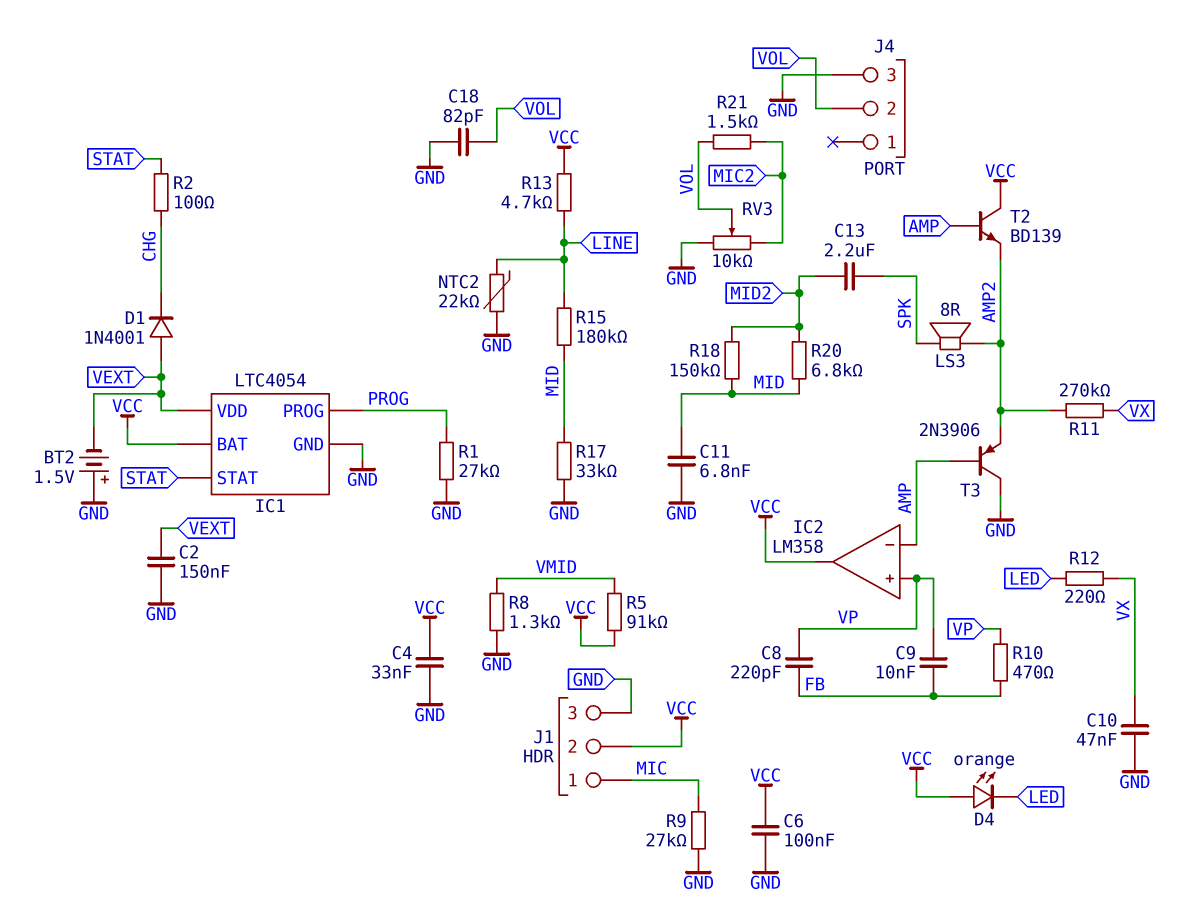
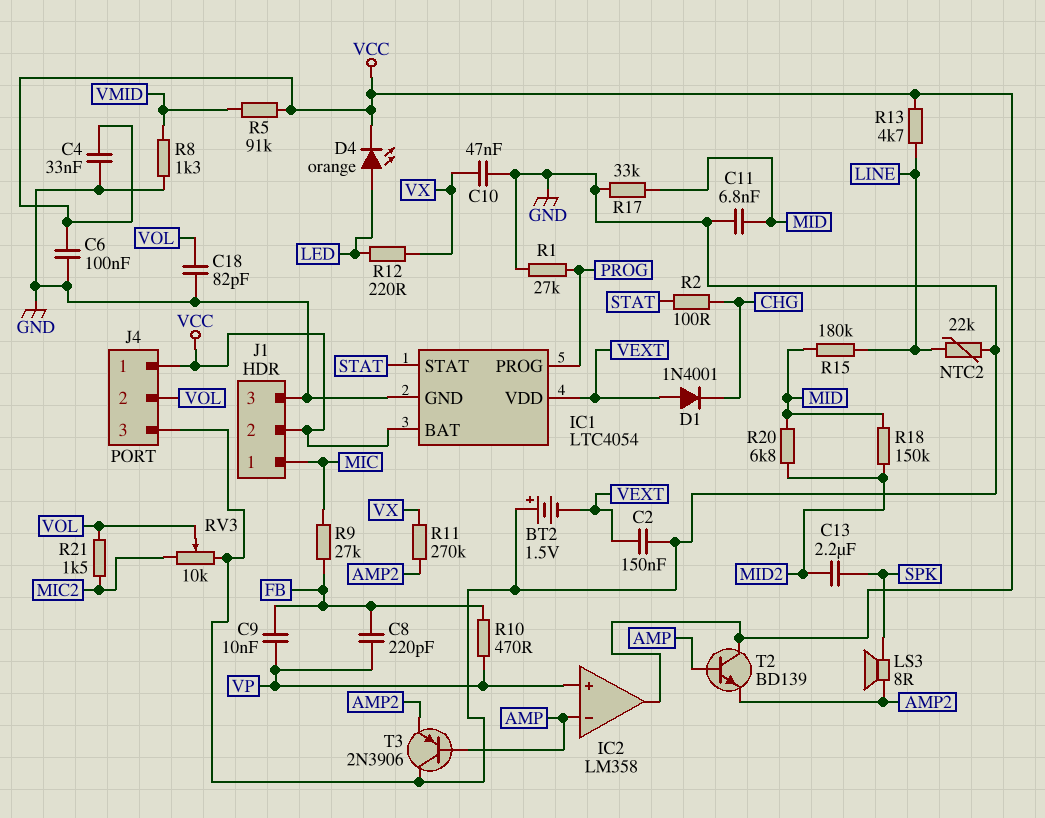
D4: LED orange (A VCC, K LED) -> LED orange (A LED, K VCC)
J4 pin 1: none -> VCC
R9: 27k (GND, MIC) -> 27k (FB, MIC)

